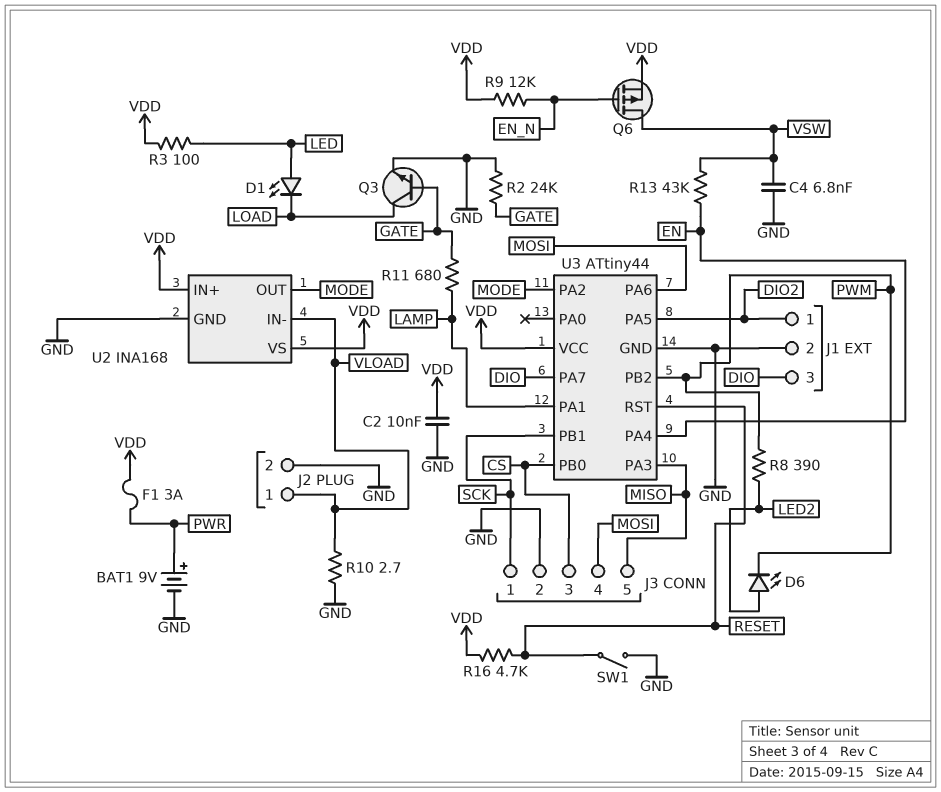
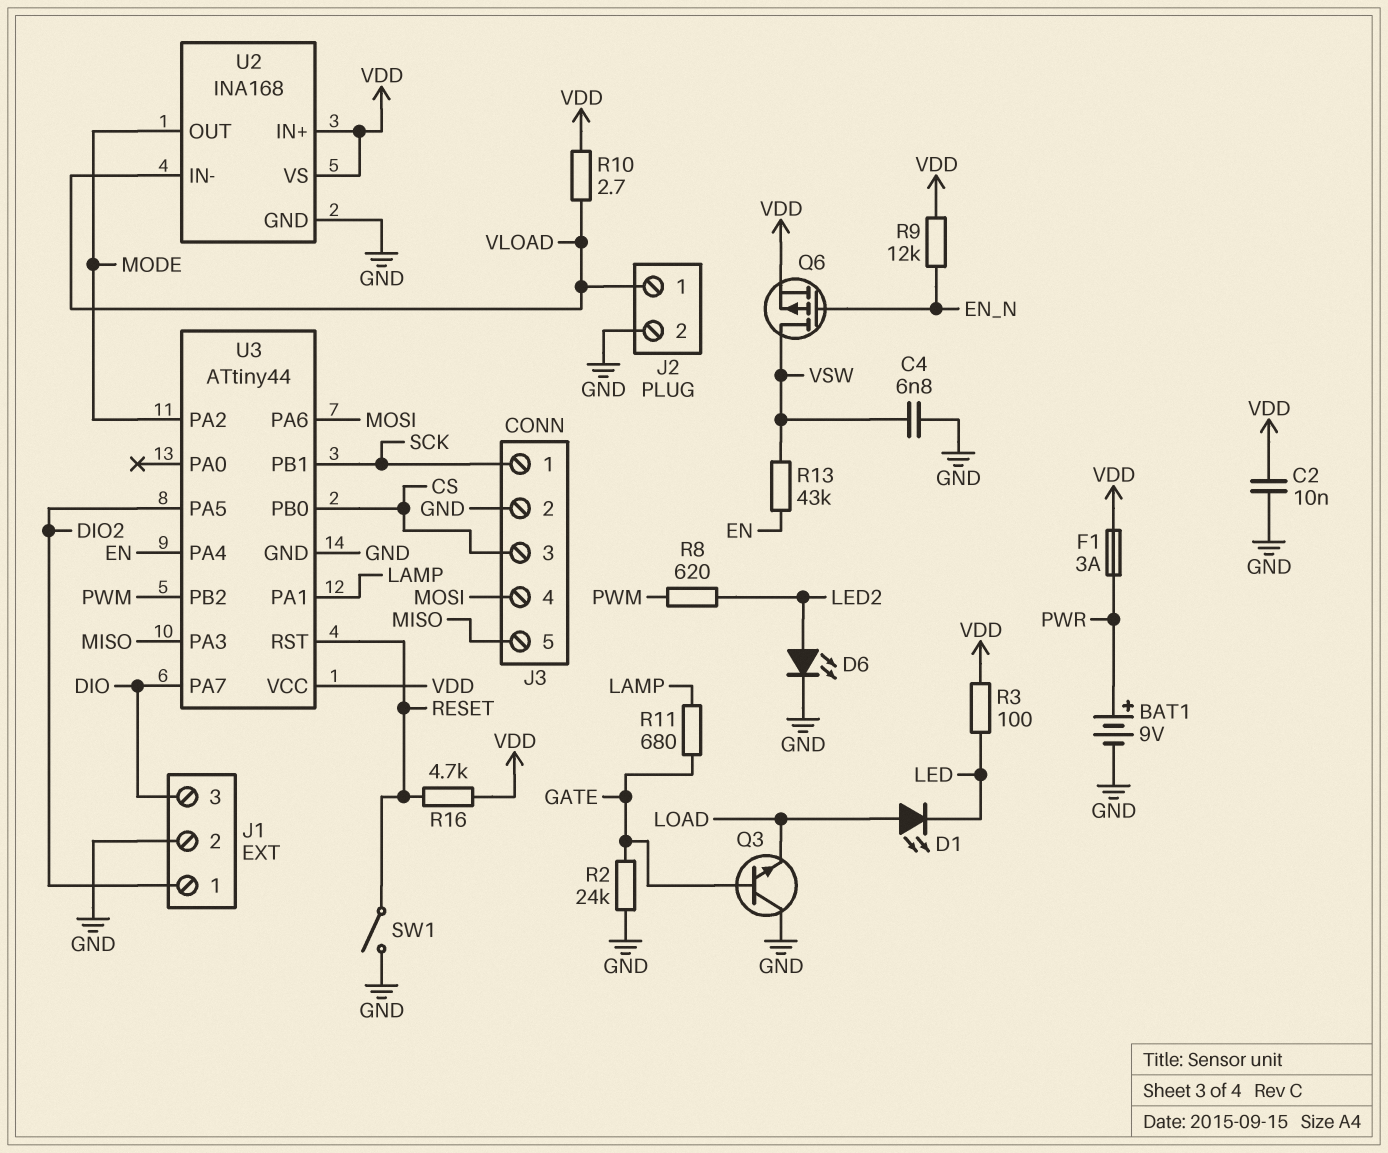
D1: LED (A LED, K LOAD) -> LED (A LOAD, K LED)
D6: LED (A LED2, K PWM) -> LED (A LED2, K GND)
Q3: NPN (B GATE, C LOAD, E GND) -> NPN (B GATE, C GND, E LOAD)
R8: 390 (LED2, PWM) -> 620 (LED2, PWM)
R10: 2.7 (GND, VLOAD) -> 2.7 (VDD, VLOAD)

